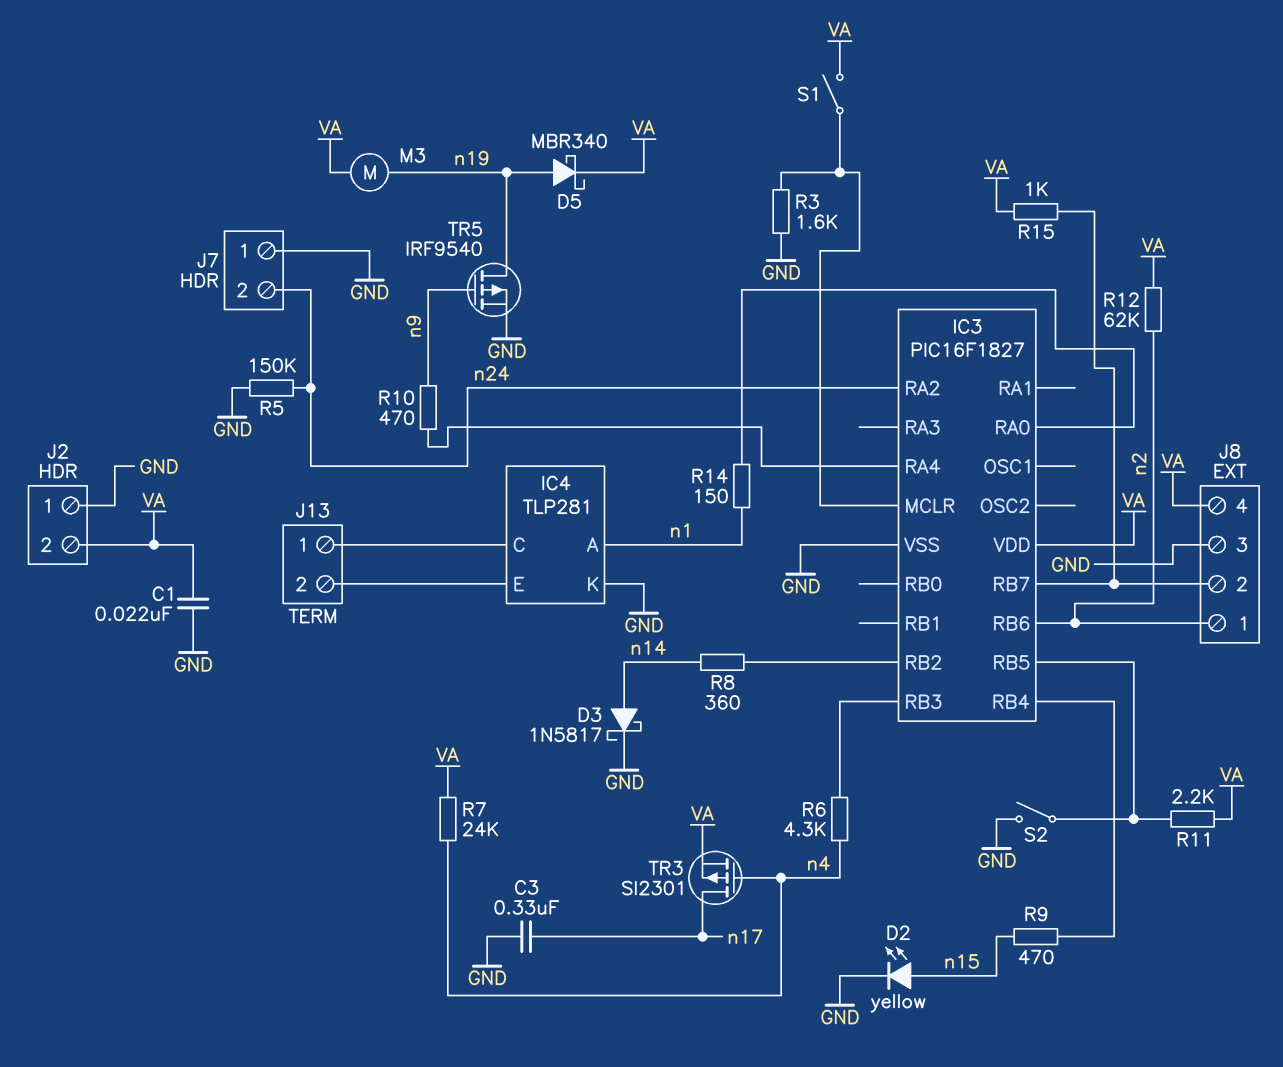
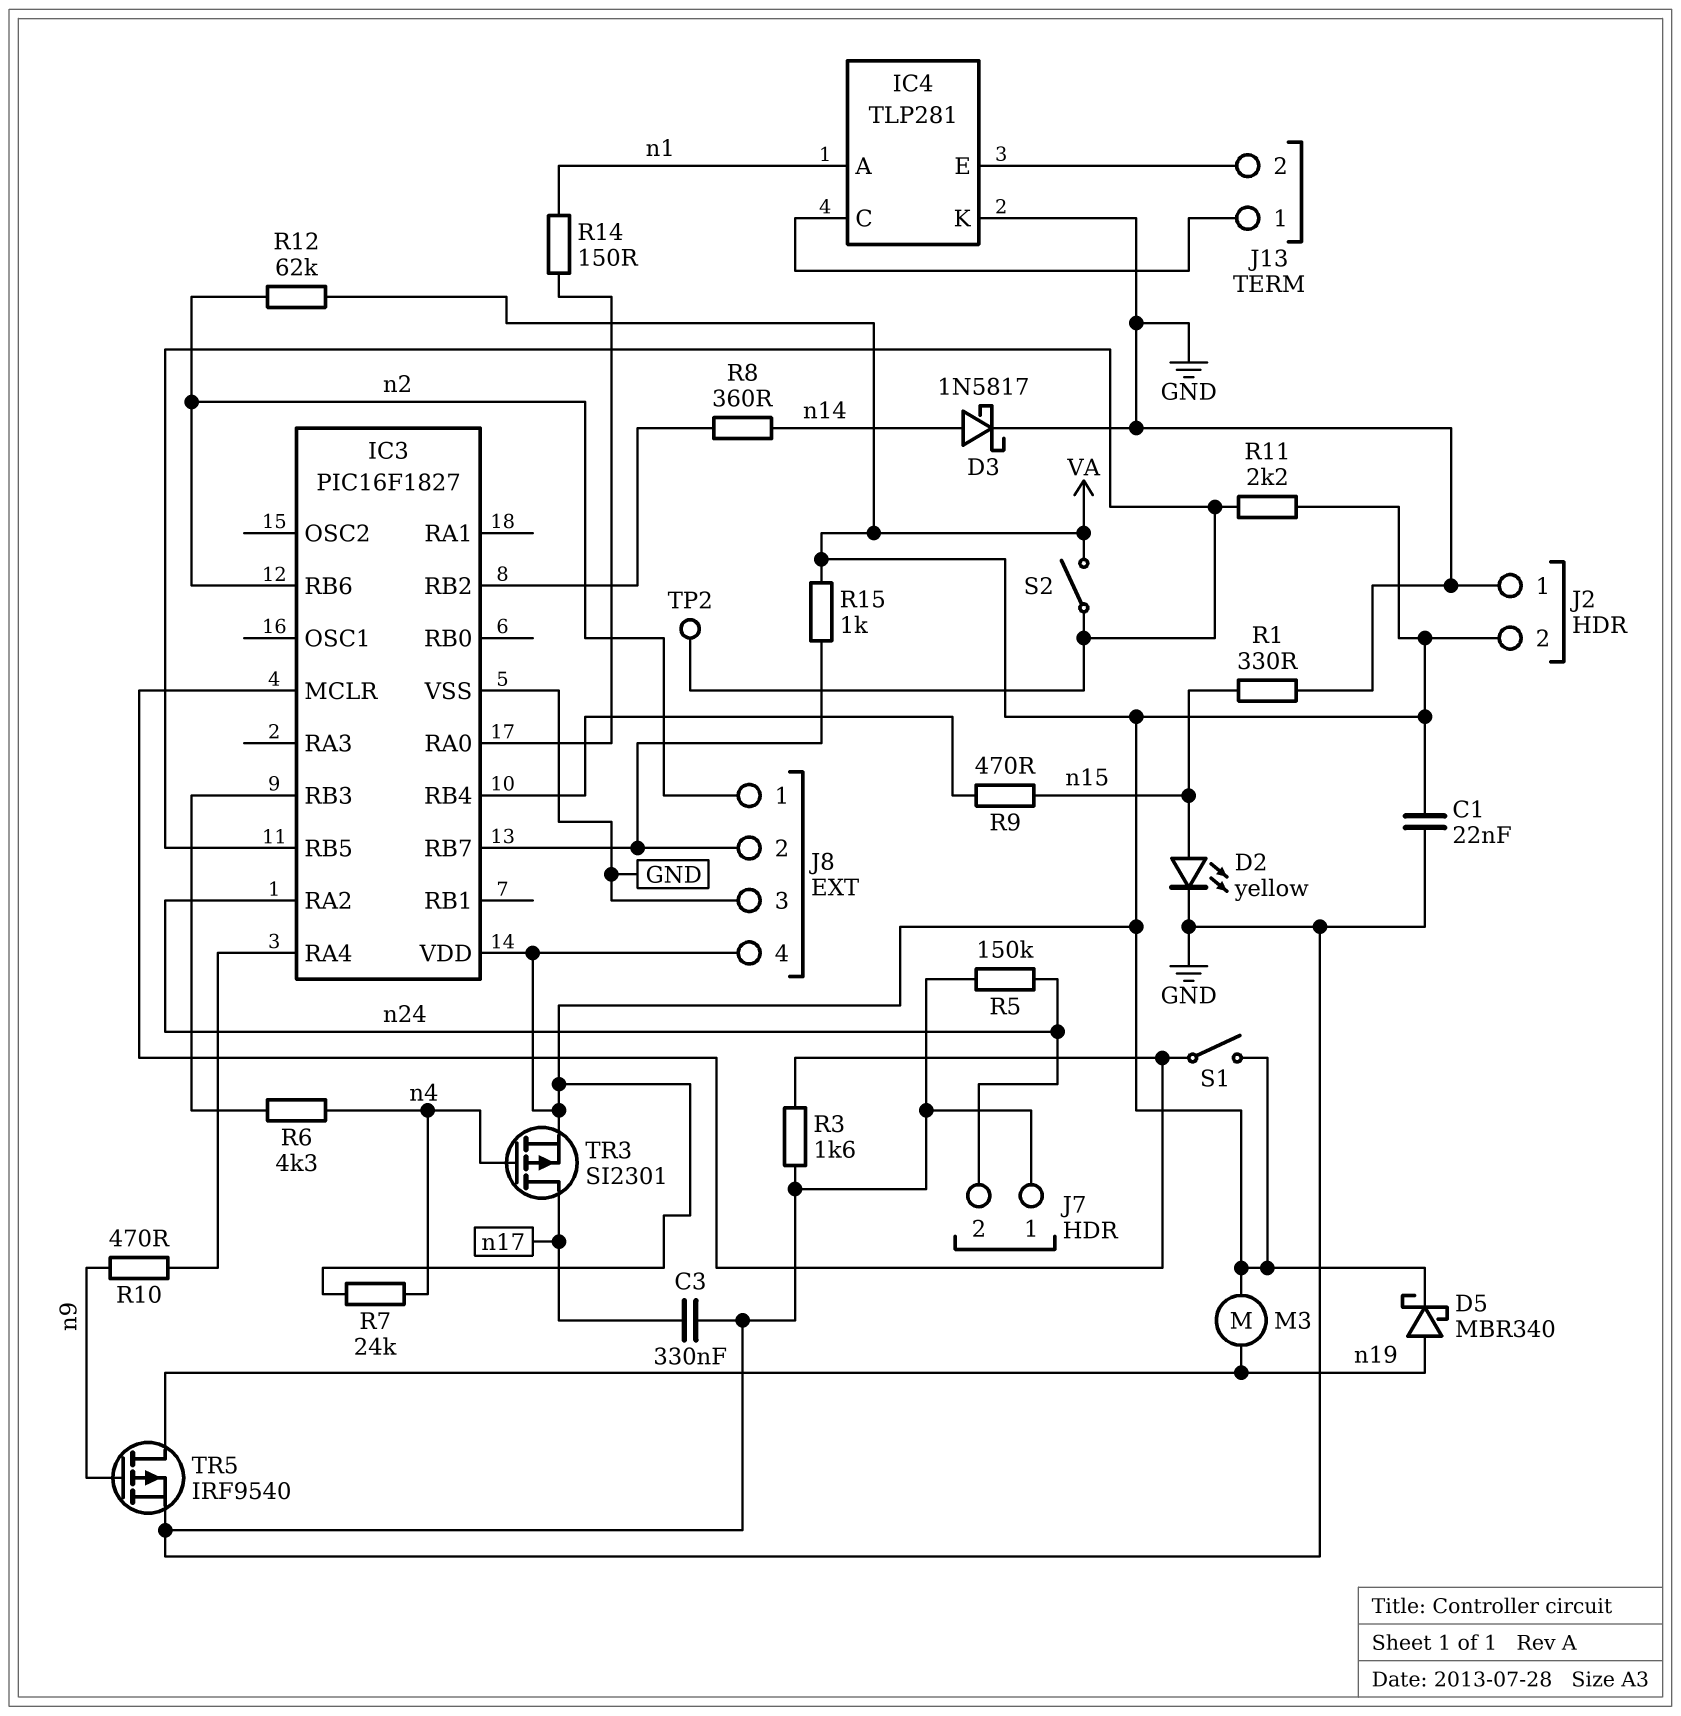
R1: none -> 330 (GND, n15)
S2: switch (GND, IC3/RB5) -> switch (IC3/RB5, VA)
TP2: none -> test point (IC3/RB5)

